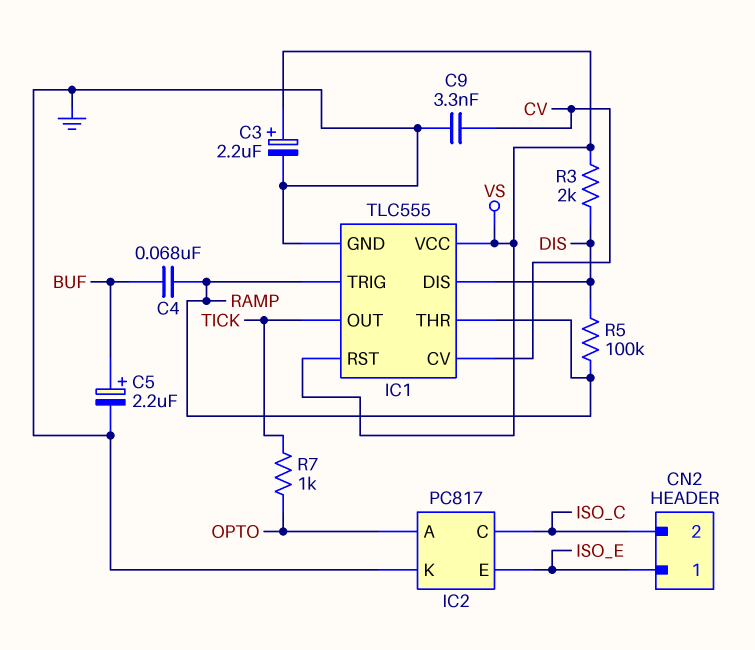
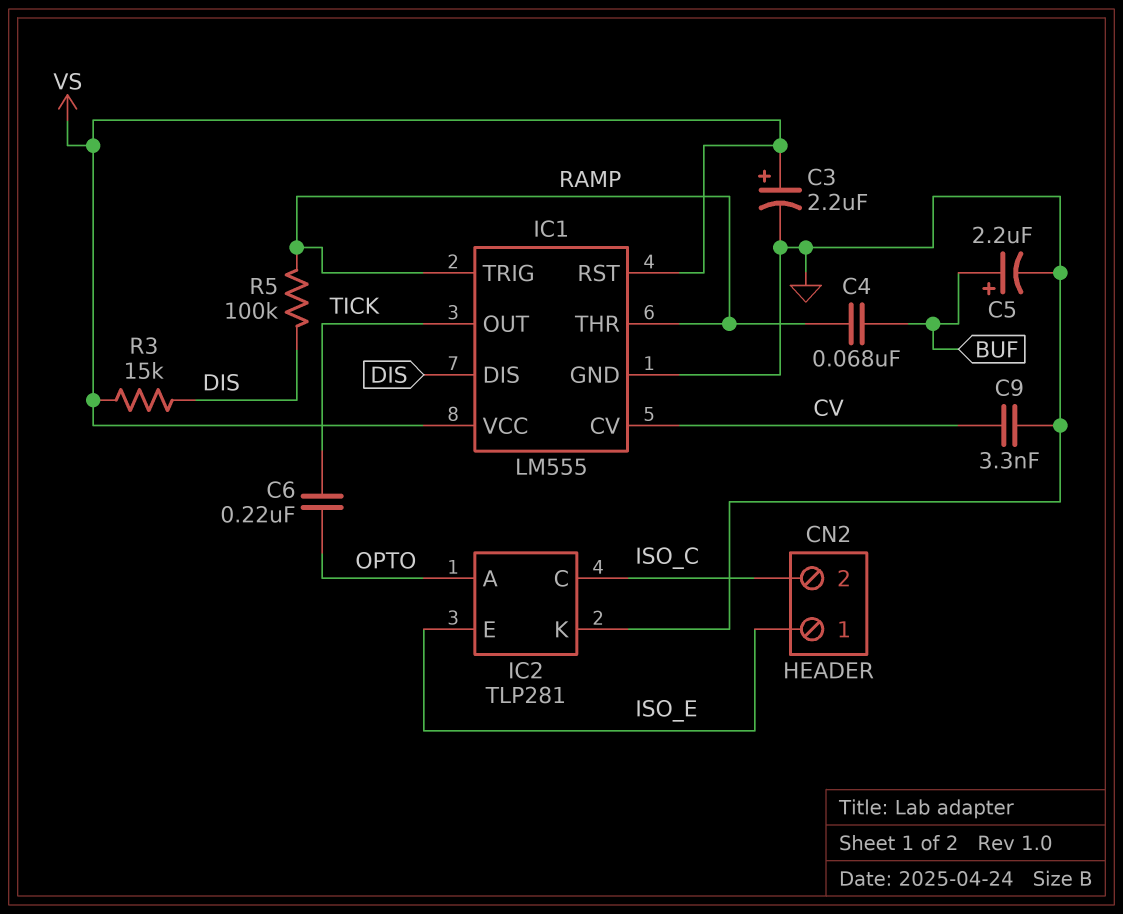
C6: none -> 220nF (OPTO, TICK)
IC1: TLC555 -> LM555
IC2: PC817 -> TLP281
R3: 2k (DIS, VS) -> 15k (DIS, VS)
R7: 1k (OPTO, TICK) -> none

